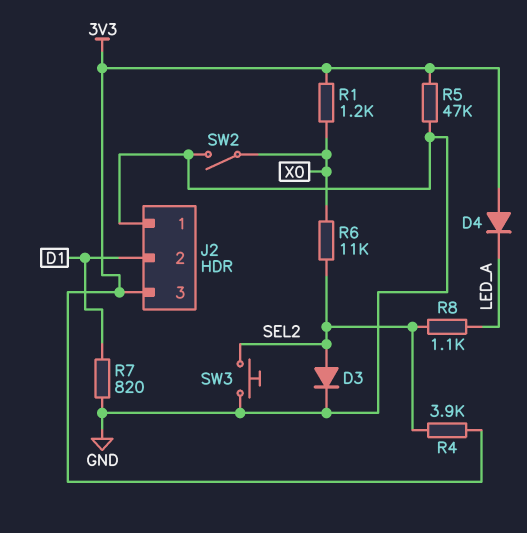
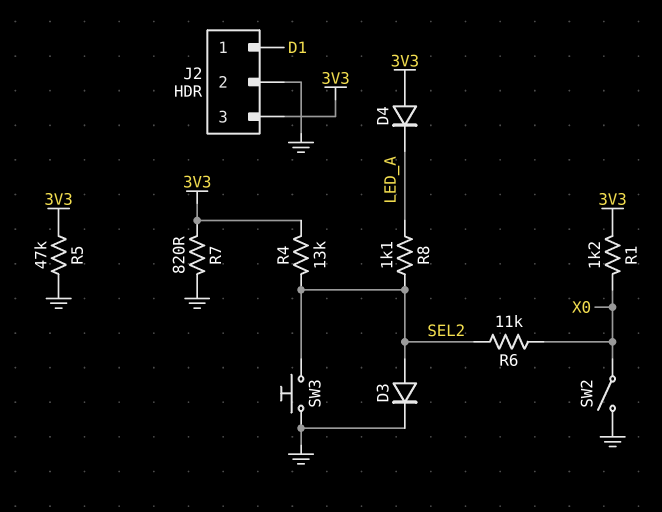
J2 pin 1: GND -> D1
J2 pin 2: D1 -> GND
R4: 3.9k (3V3, SEL2) -> 13k (3V3, SEL2)
R7: 820 (D1, GND) -> 820 (3V3, GND)

